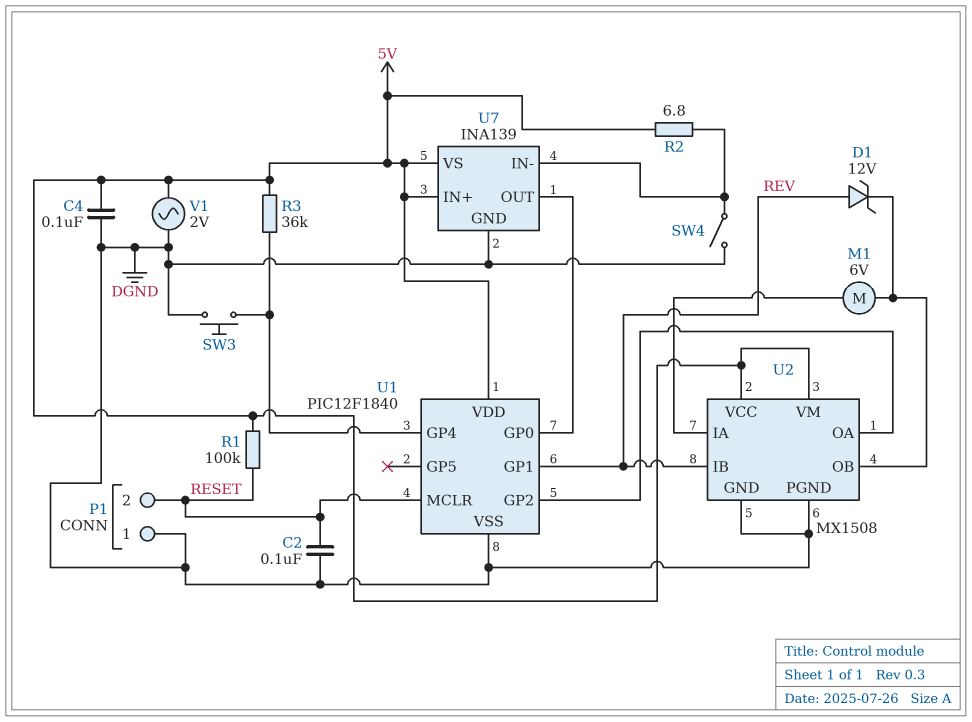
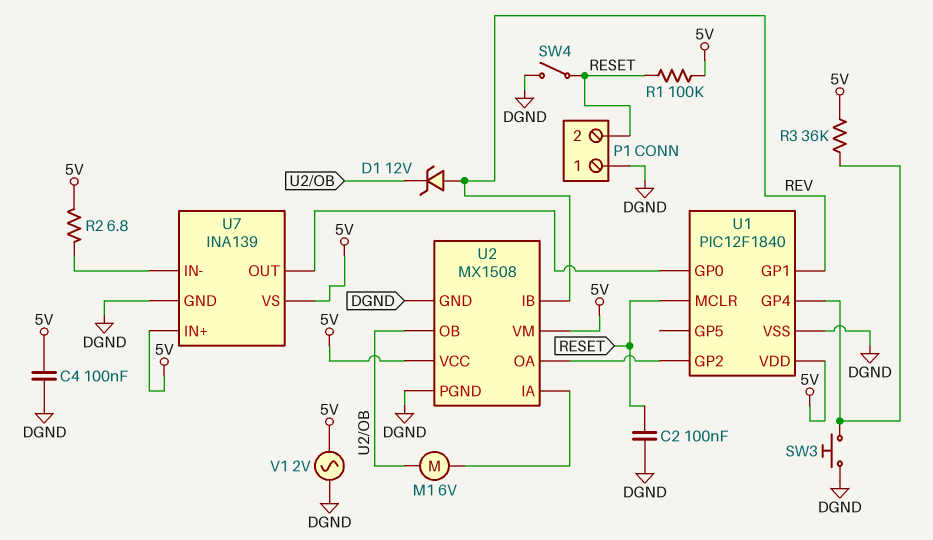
SW4: switch (DGND, U7/IN-) -> switch (DGND, RESET)

